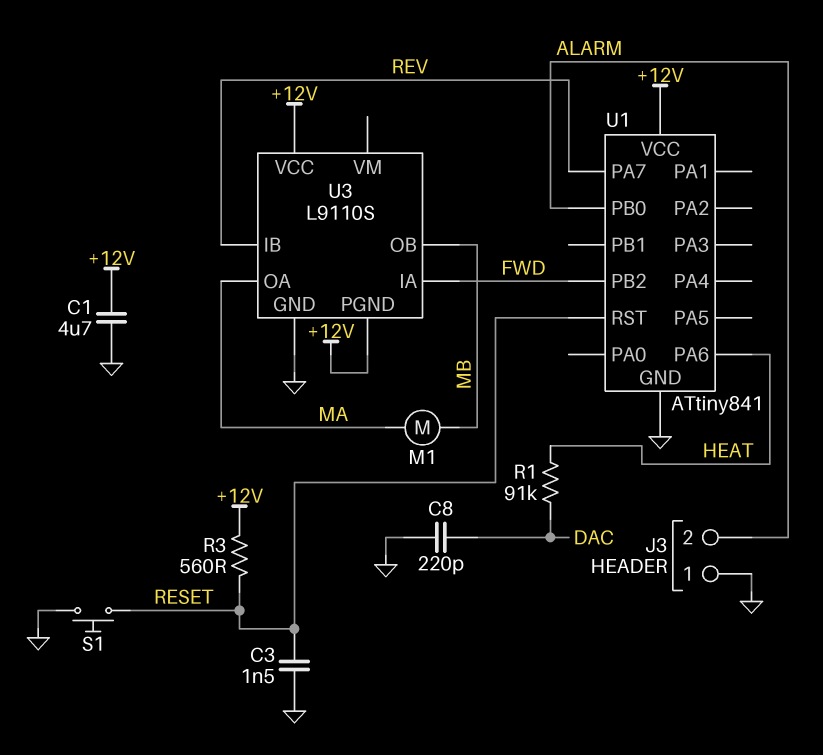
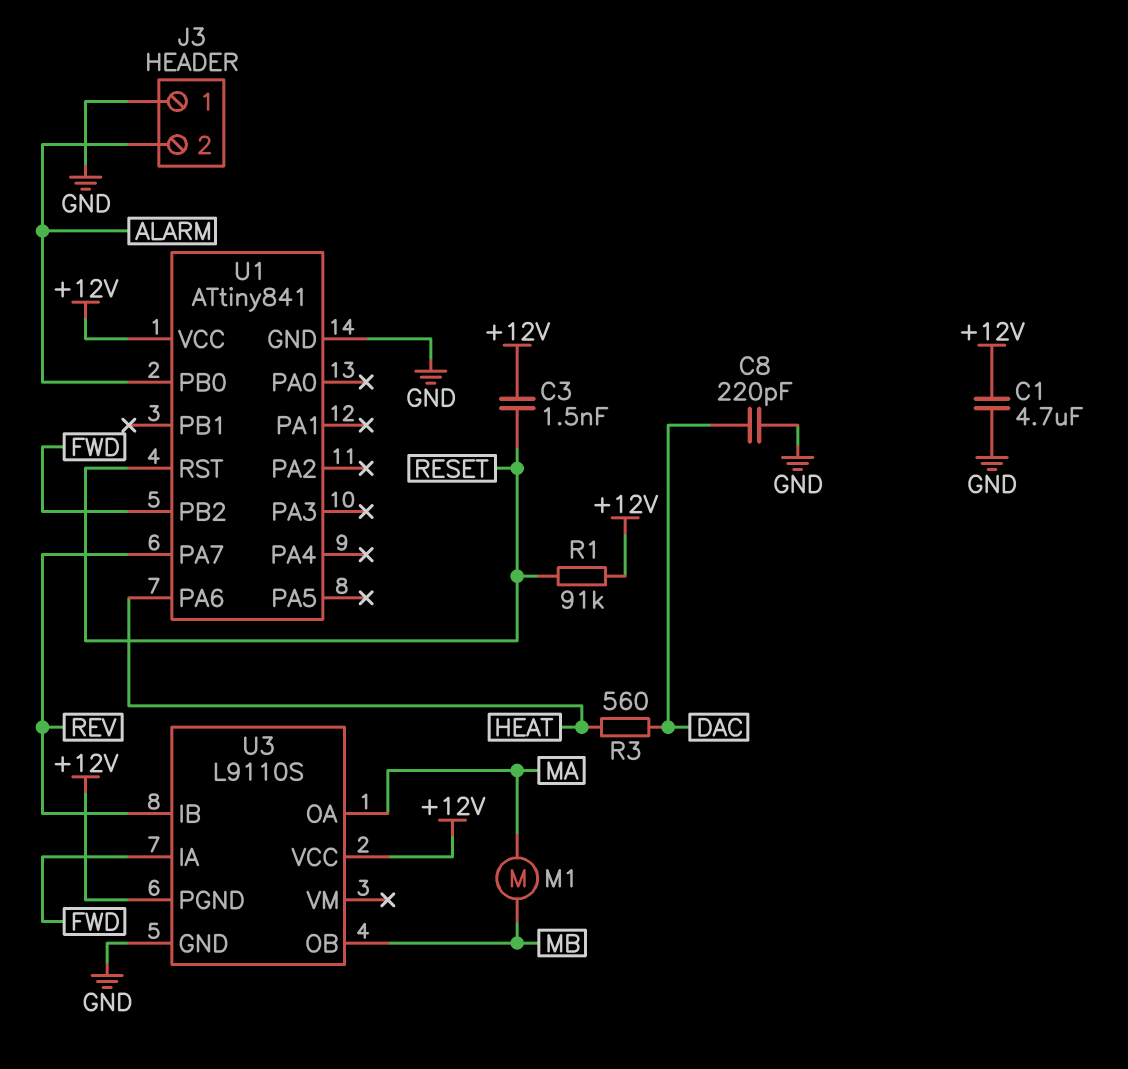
C3: 1.5nF (GND, RESET) -> 1.5nF (+12V, RESET)
R1: 91k (DAC, HEAT) -> 91k (+12V, RESET)
R3: 560 (+12V, RESET) -> 560 (DAC, HEAT)
S1: button (GND, RESET) -> none

